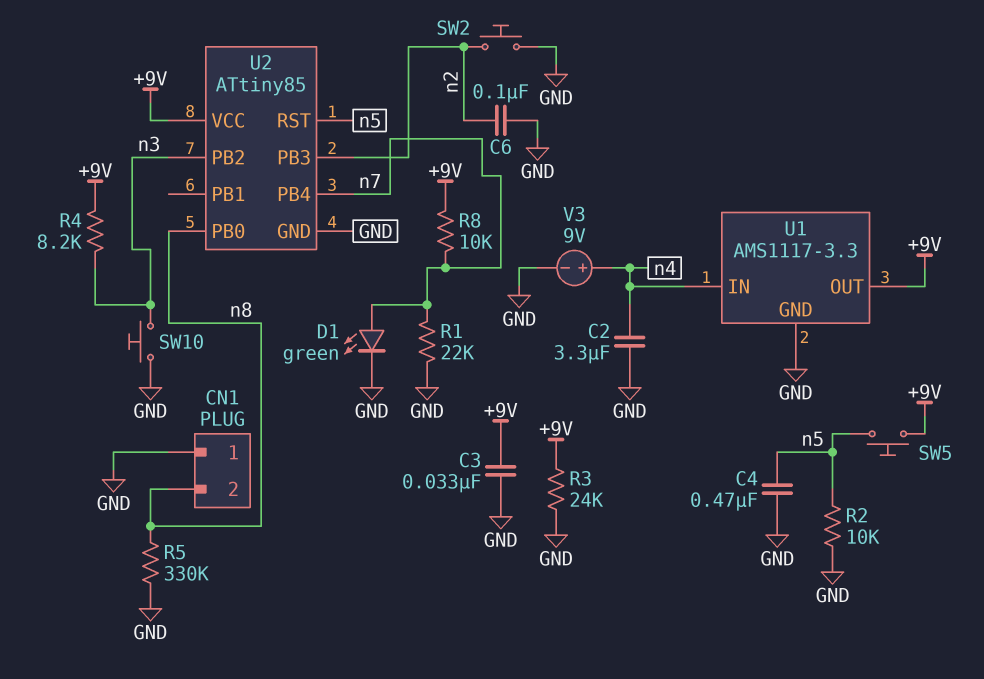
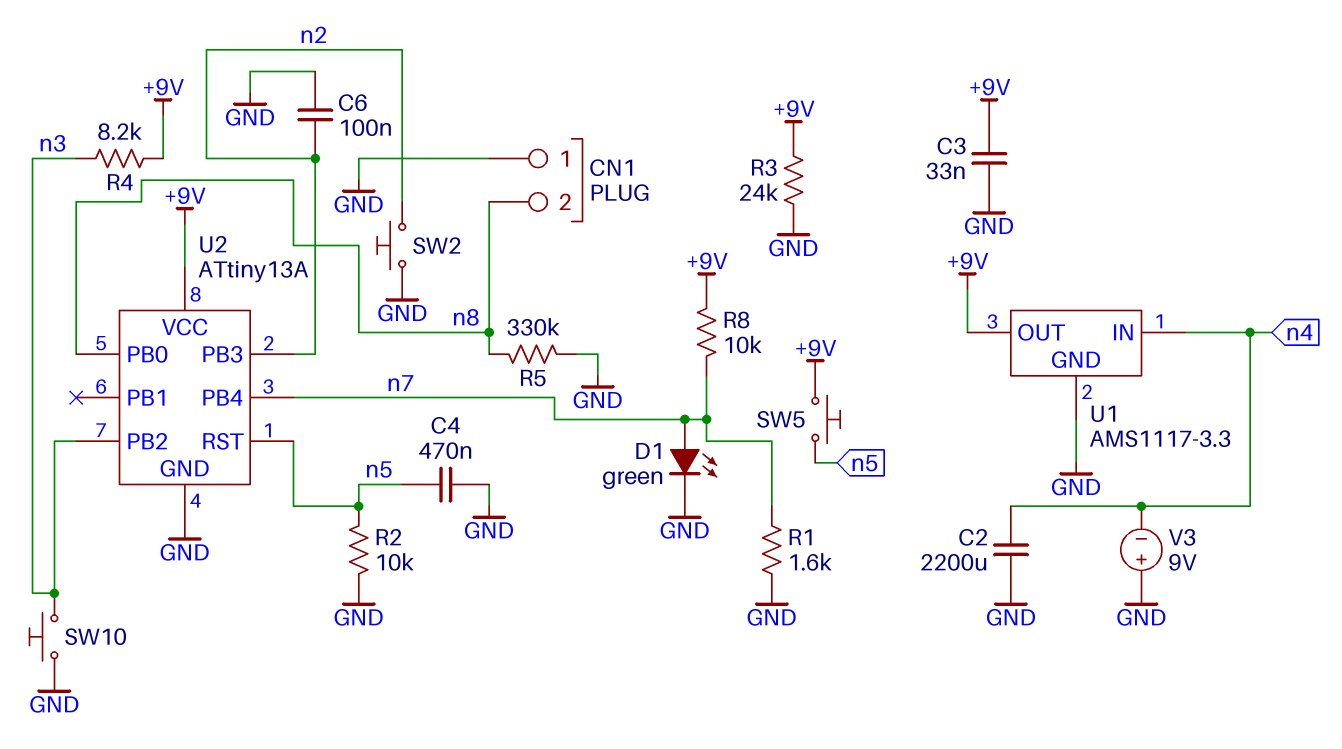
C2: 3.3uF (GND, n4) -> 2200uF (GND, n4)
R1: 22k (GND, n7) -> 1.6k (GND, n7)
U2: ATtiny85 -> ATtiny13A
V3: 9V (plus n4, minus GND) -> 9V (plus GND, minus n4)

